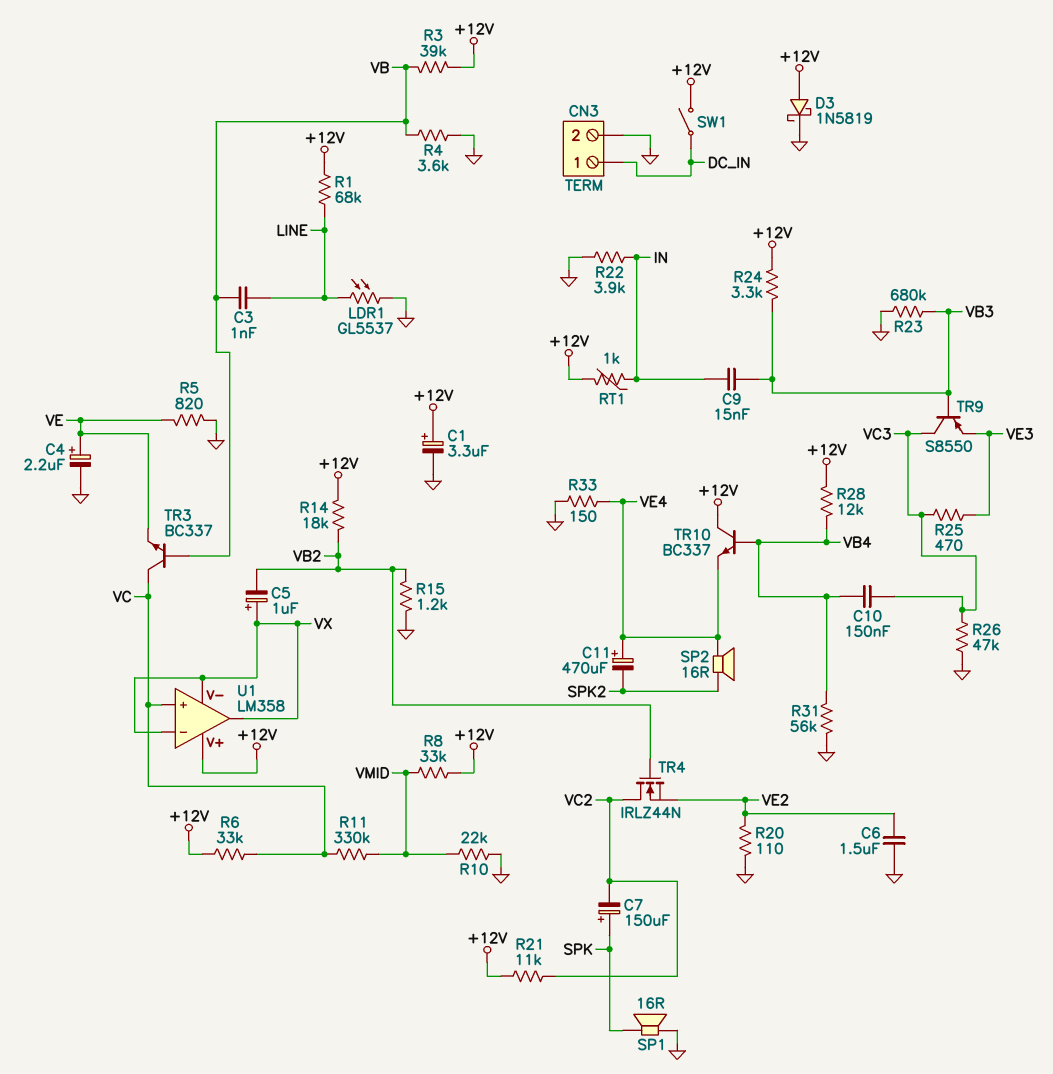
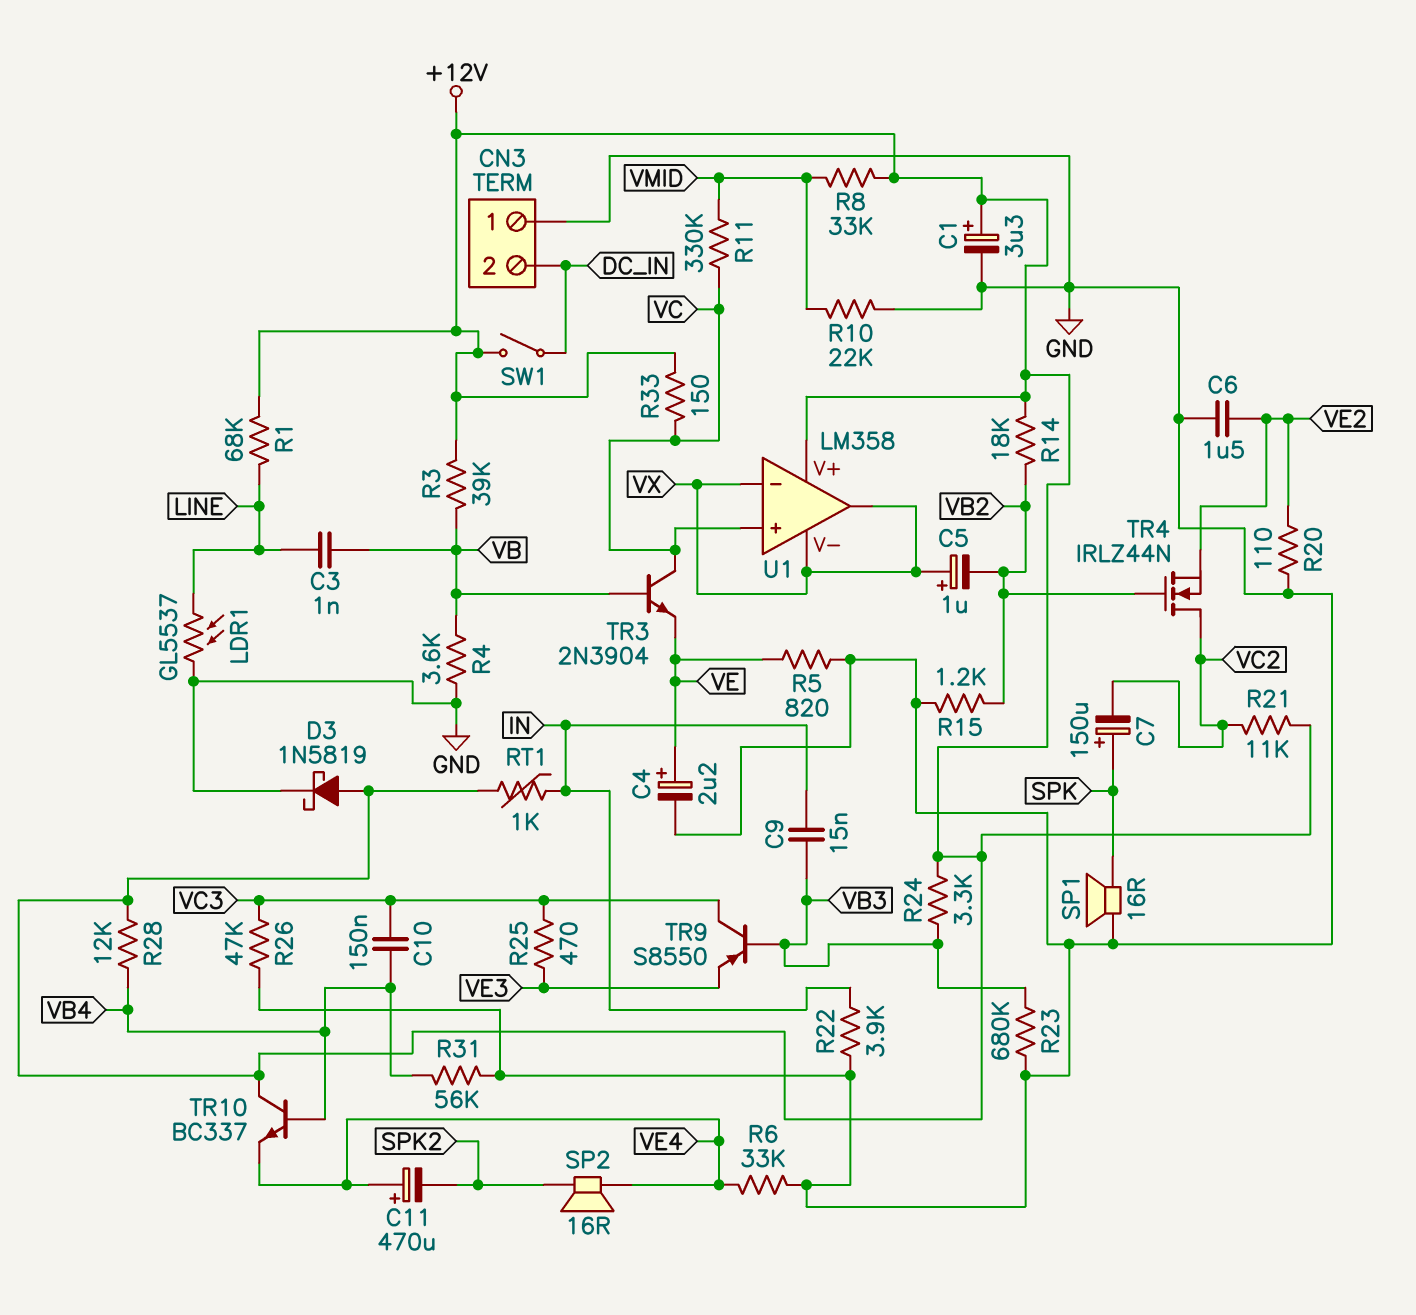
CN3 pin 1: DC_IN -> GND
CN3 pin 2: GND -> DC_IN
R6: 33k (+12V, VC) -> 33k (GND, VE4)
R33: 150 (GND, VE4) -> 150 (+12V, VC)
TR3: NPN BC337 (B VB, C VC, E VE) -> NPN 2N3904 (B VB, C VC, E VE)

